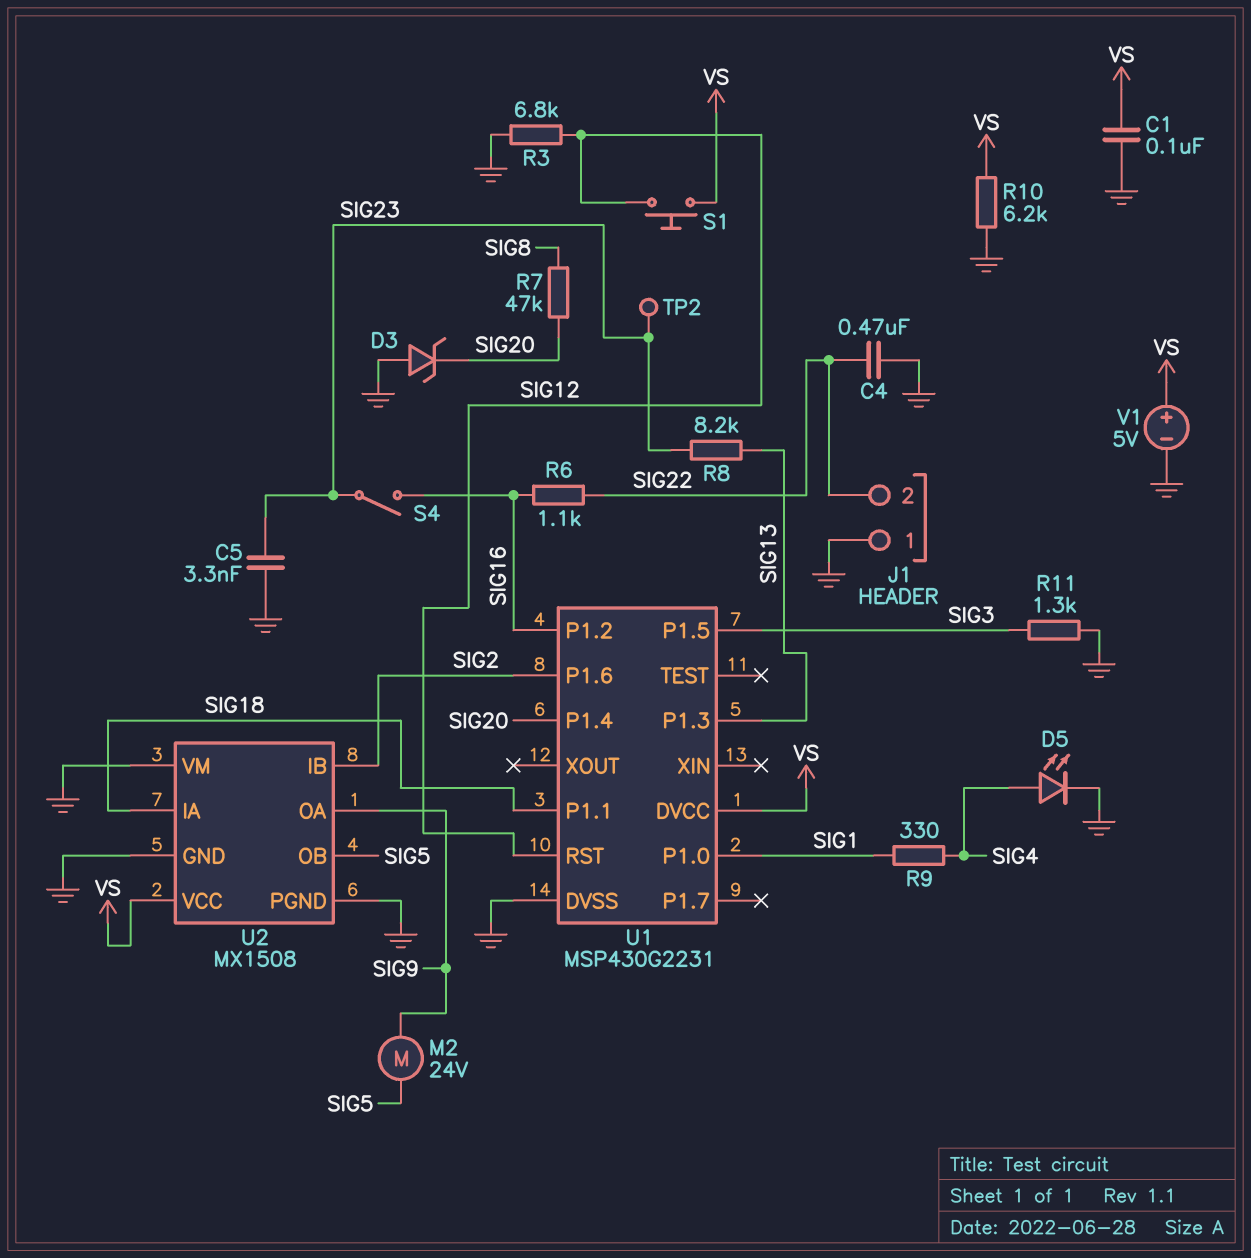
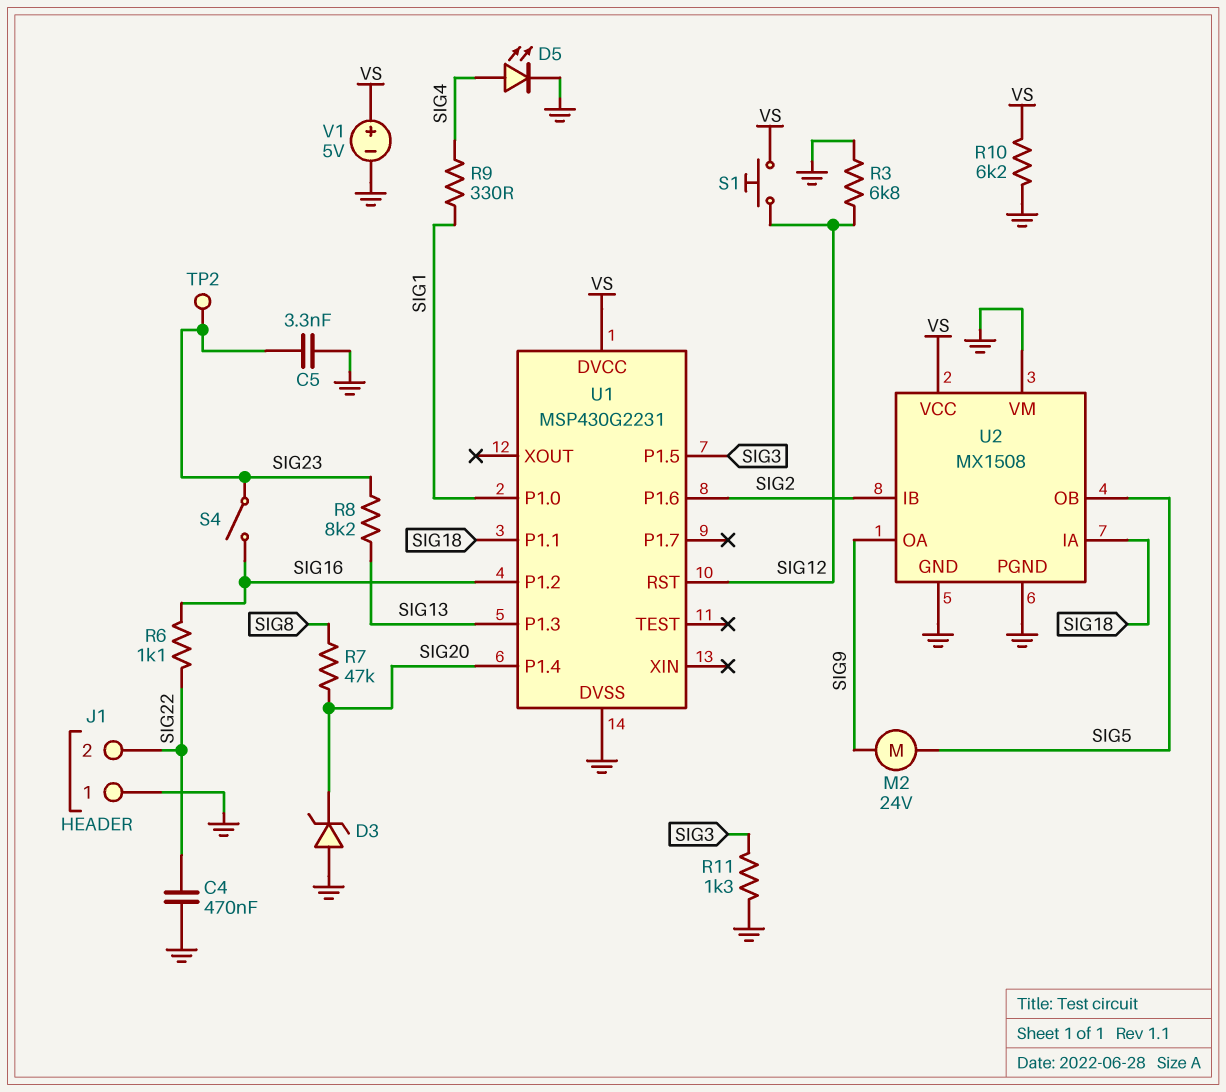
C1: 100nF (GND, VS) -> none

